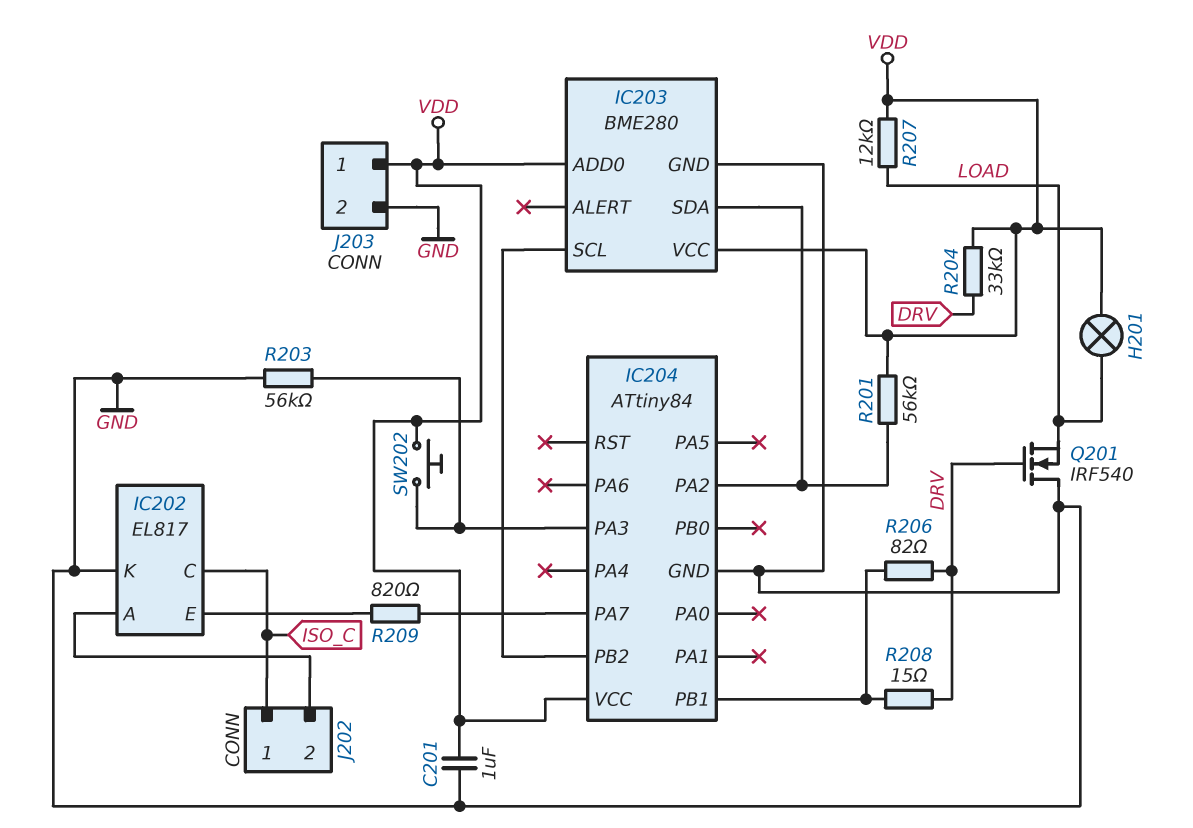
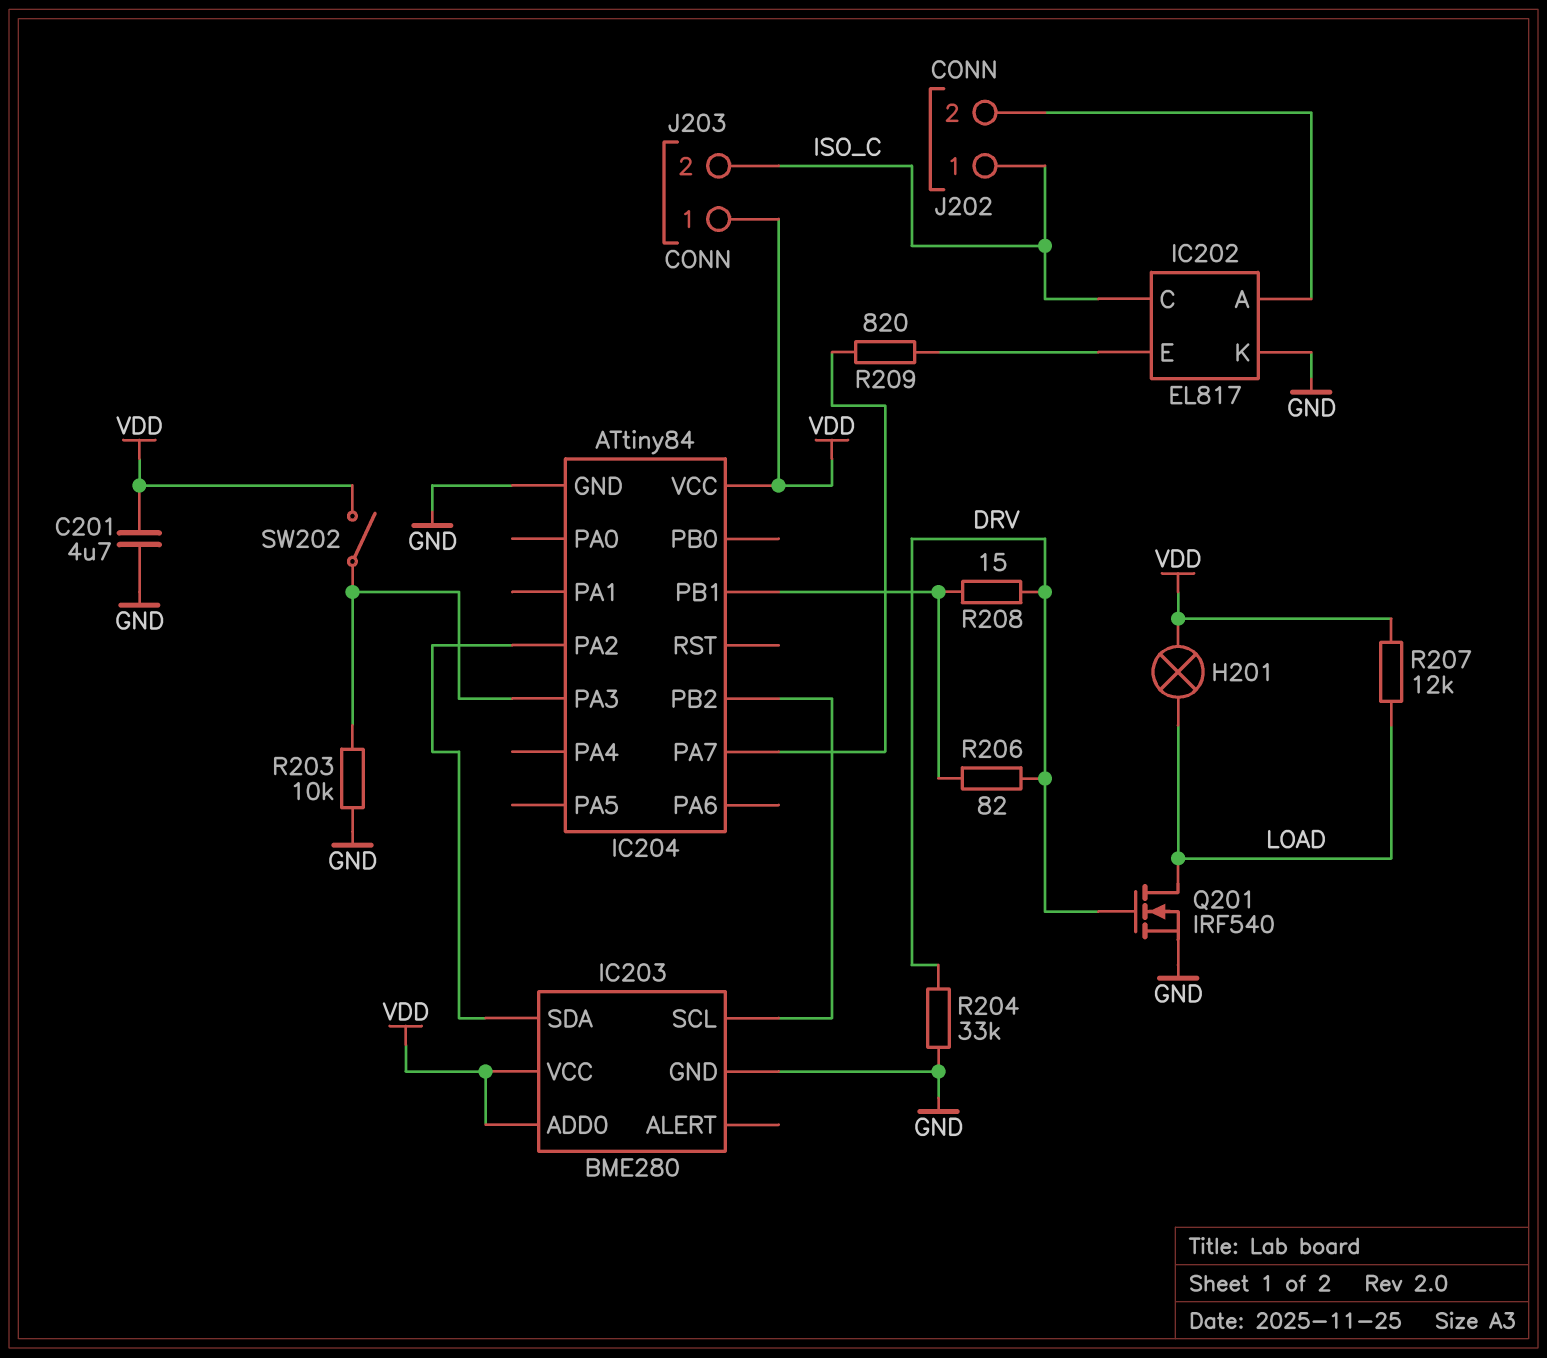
C201: 1uF (GND, VDD) -> 4.7uF (GND, VDD)
J203 pin 2: GND -> ISO_C
Q201: NMOS IRF540 (G DRV, D GND, S LOAD) -> NMOS IRF540 (G DRV, D LOAD, S GND)
R201: 56k (IC203/SDA, VDD) -> none
R203: 56k (GND, IC204/PA3) -> 10k (GND, IC204/PA3)
R204: 33k (DRV, VDD) -> 33k (DRV, GND)
SW202: button (IC204/PA3, VDD) -> switch (IC204/PA3, VDD)

